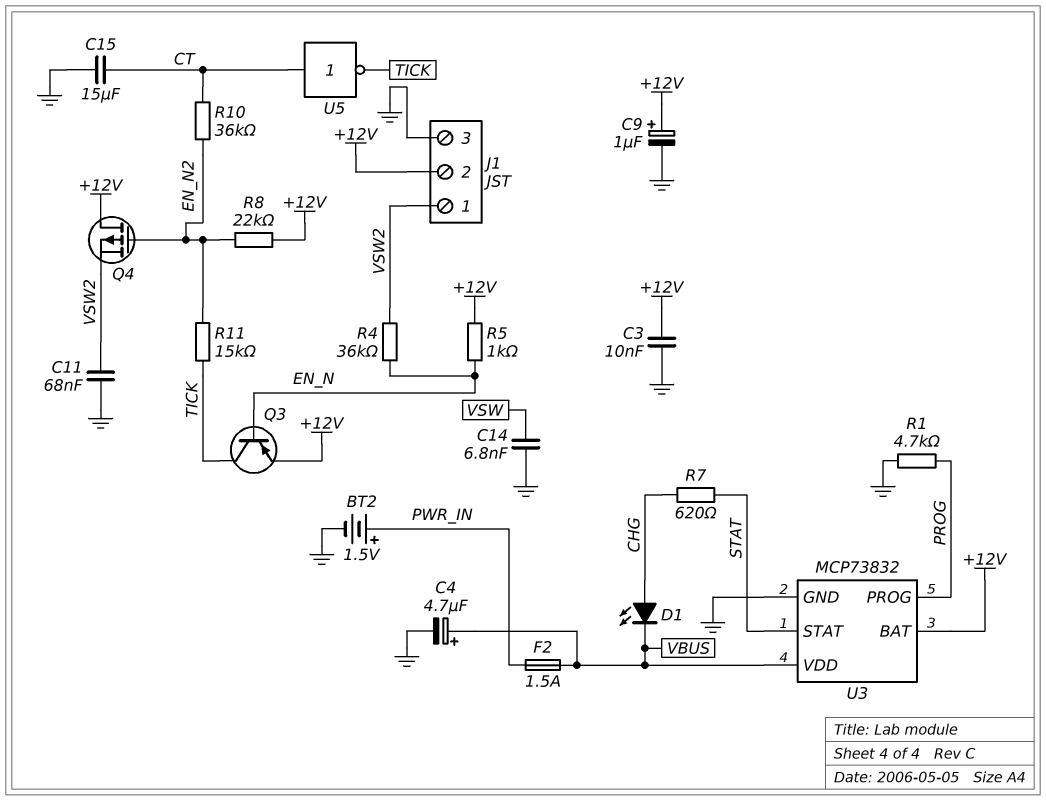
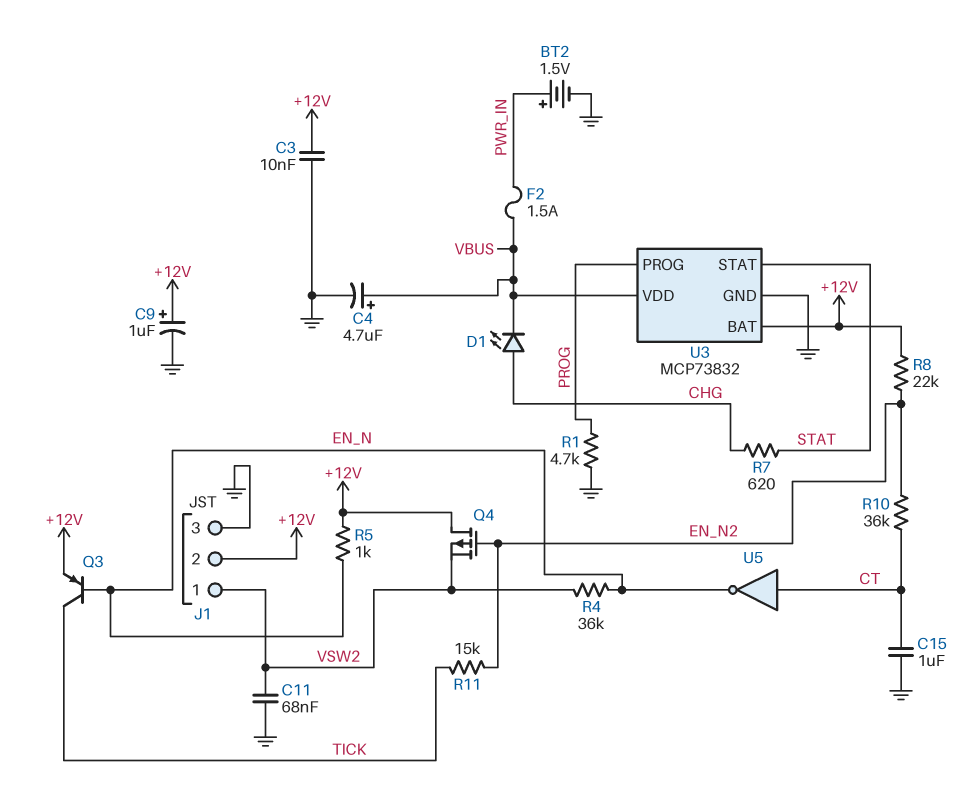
C14: 6.8nF (GND, VSW) -> none
C15: 15uF (CT, GND) -> 1uF (CT, GND)
U5: NOT (in CT, out TICK) -> NOT (in CT, out EN_N)

